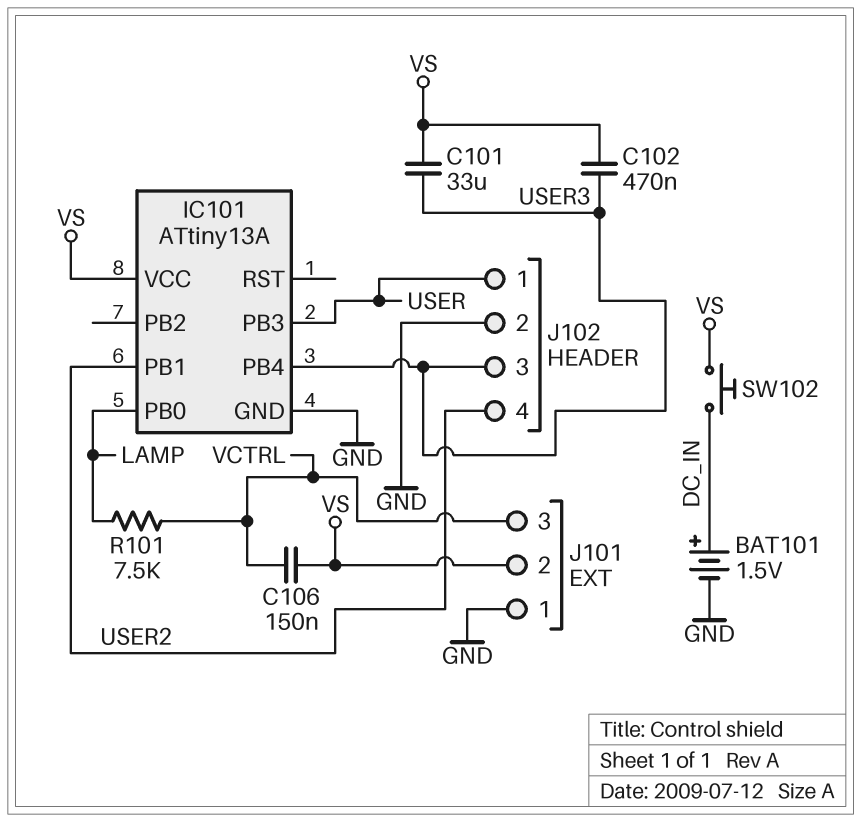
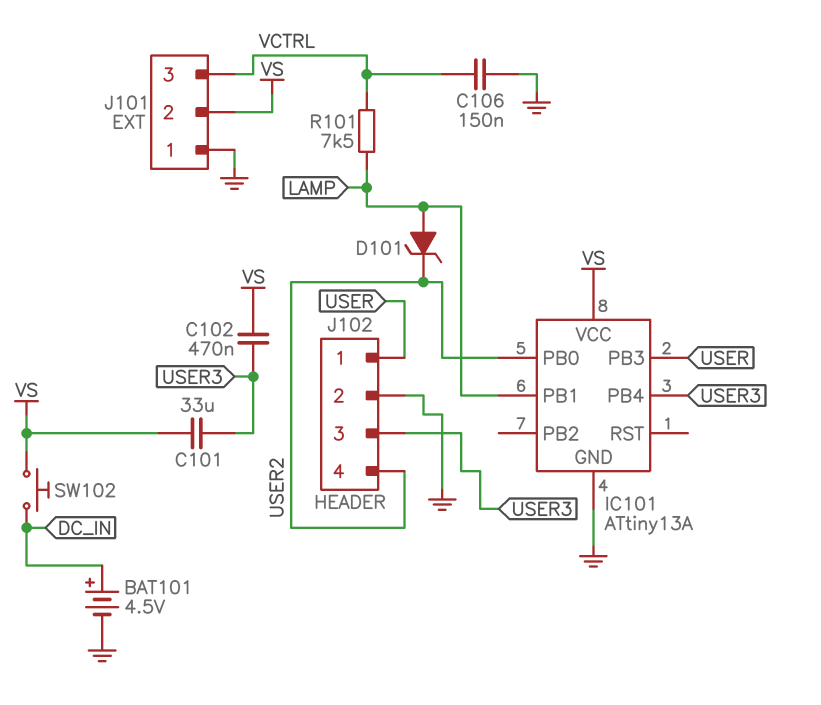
BAT101: 1.5V (plus DC_IN, minus GND) -> 4.5V (plus DC_IN, minus GND)
C106: 150nF (VCTRL, VS) -> 150nF (GND, VCTRL)
D101: none -> zener (A LAMP, K USER2)
IC101 pin PB0: LAMP -> USER2
IC101 pin PB1: USER2 -> LAMP

